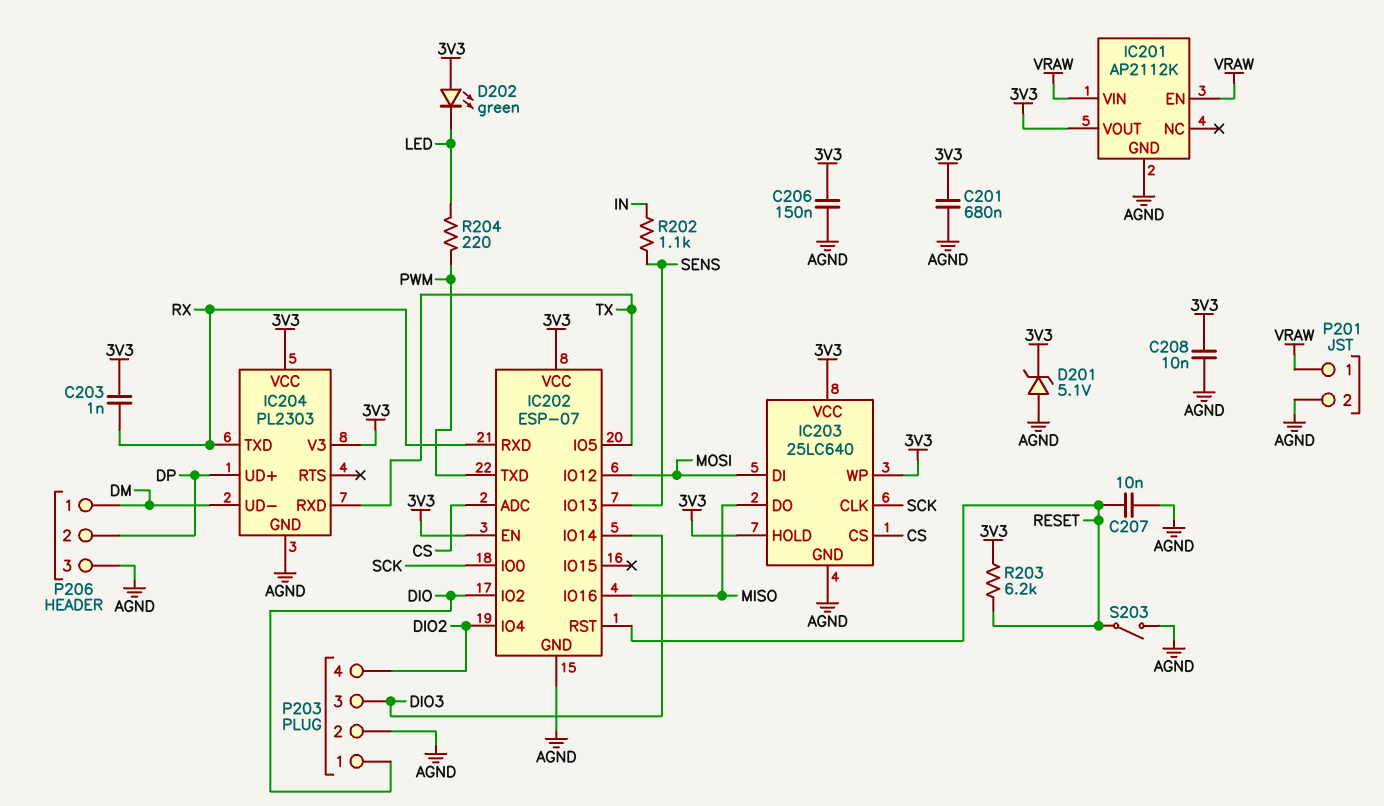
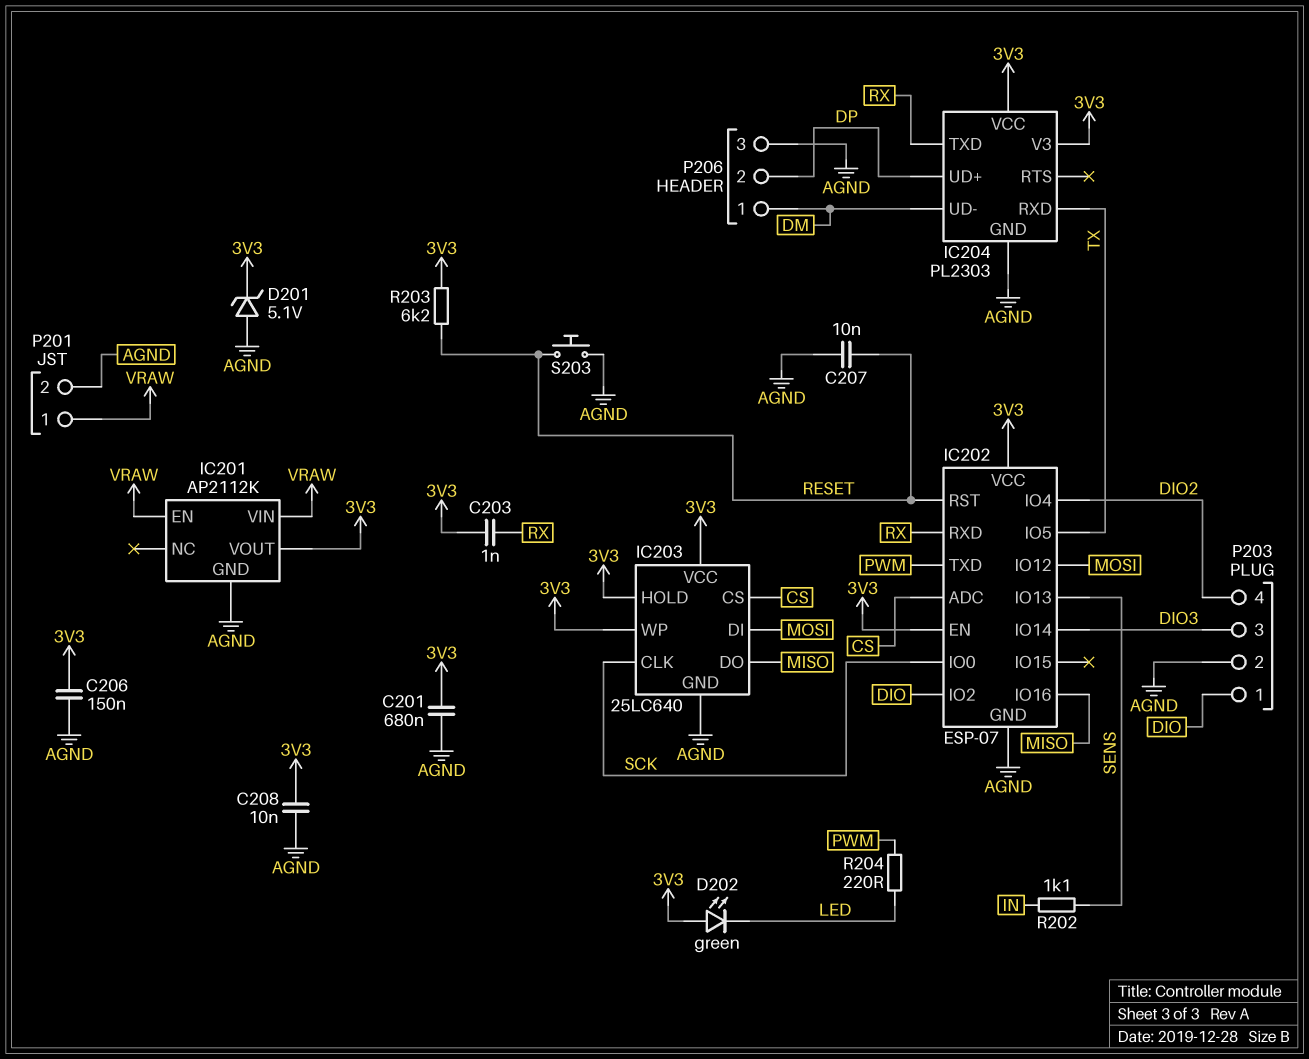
S203: switch (AGND, RESET) -> button (AGND, RESET)

